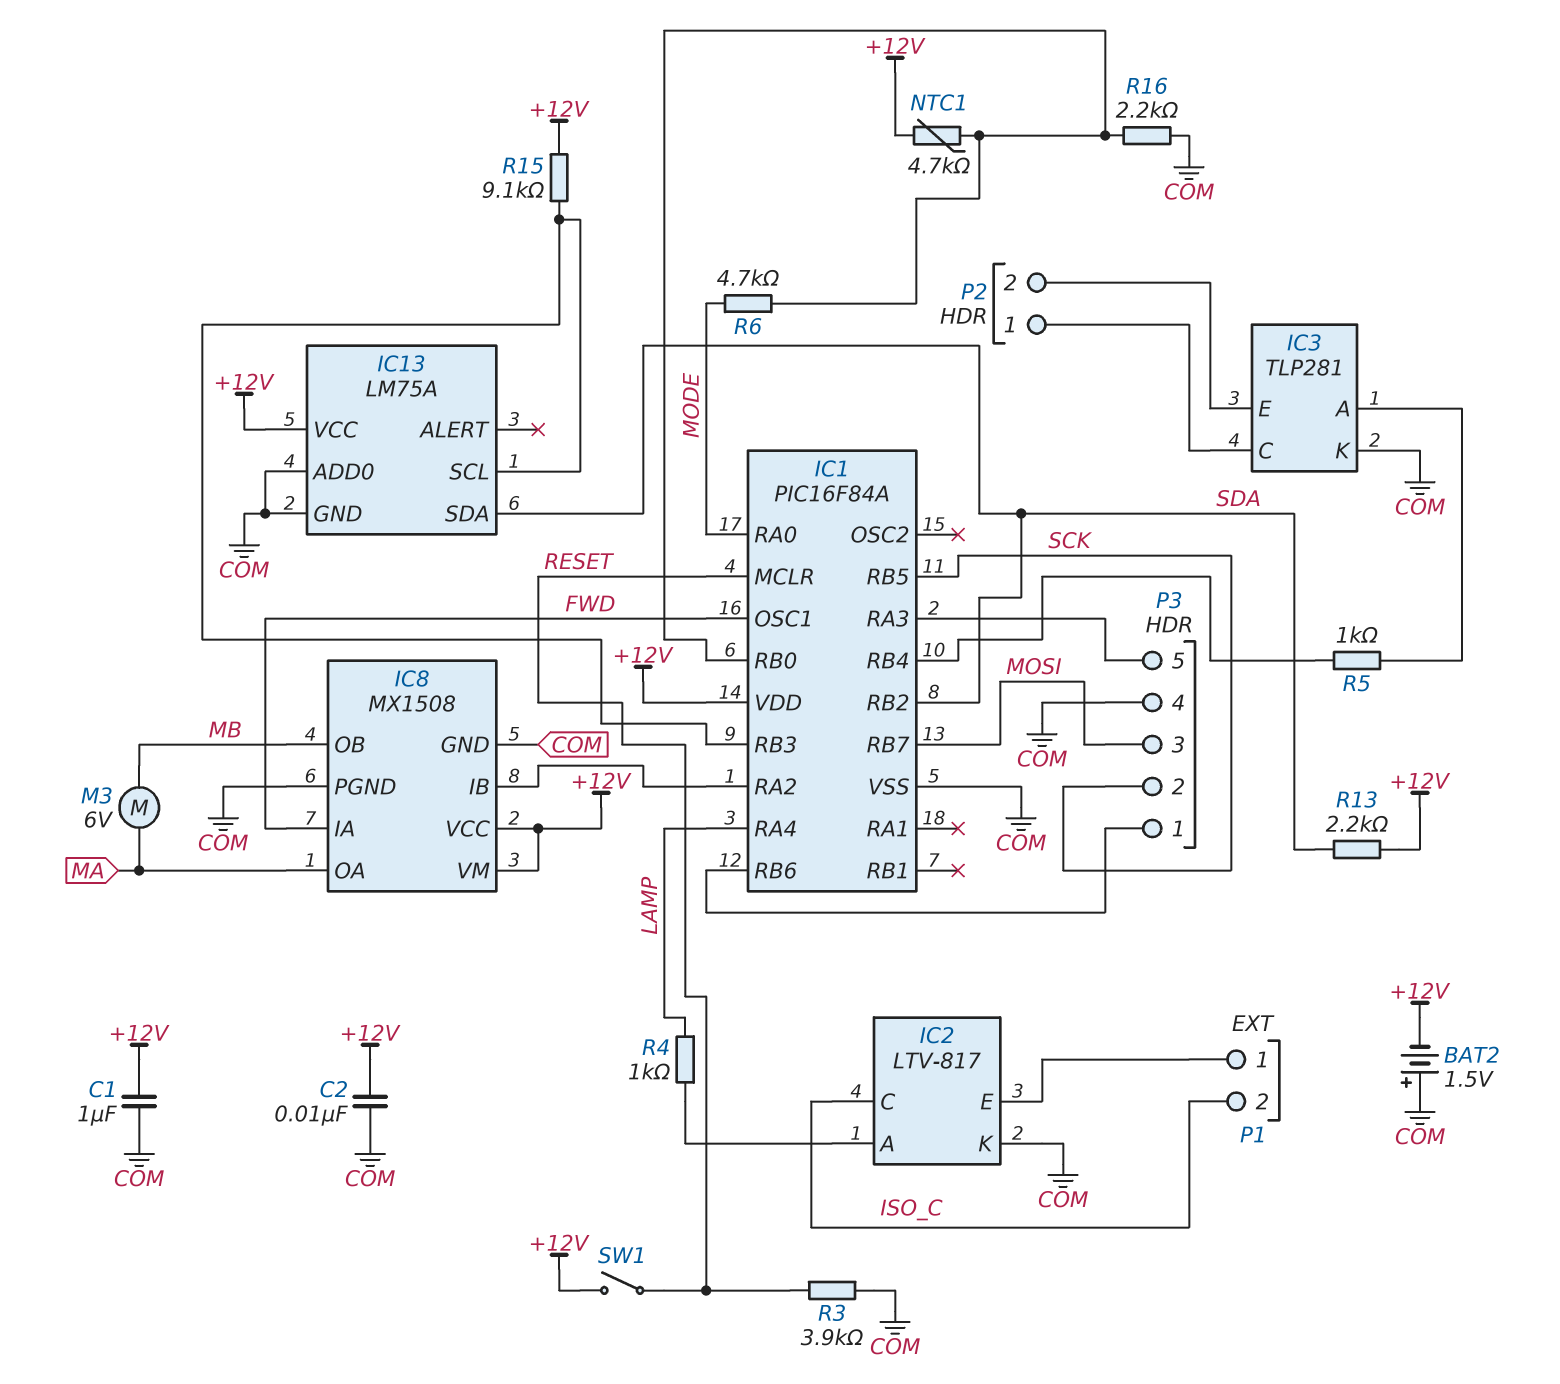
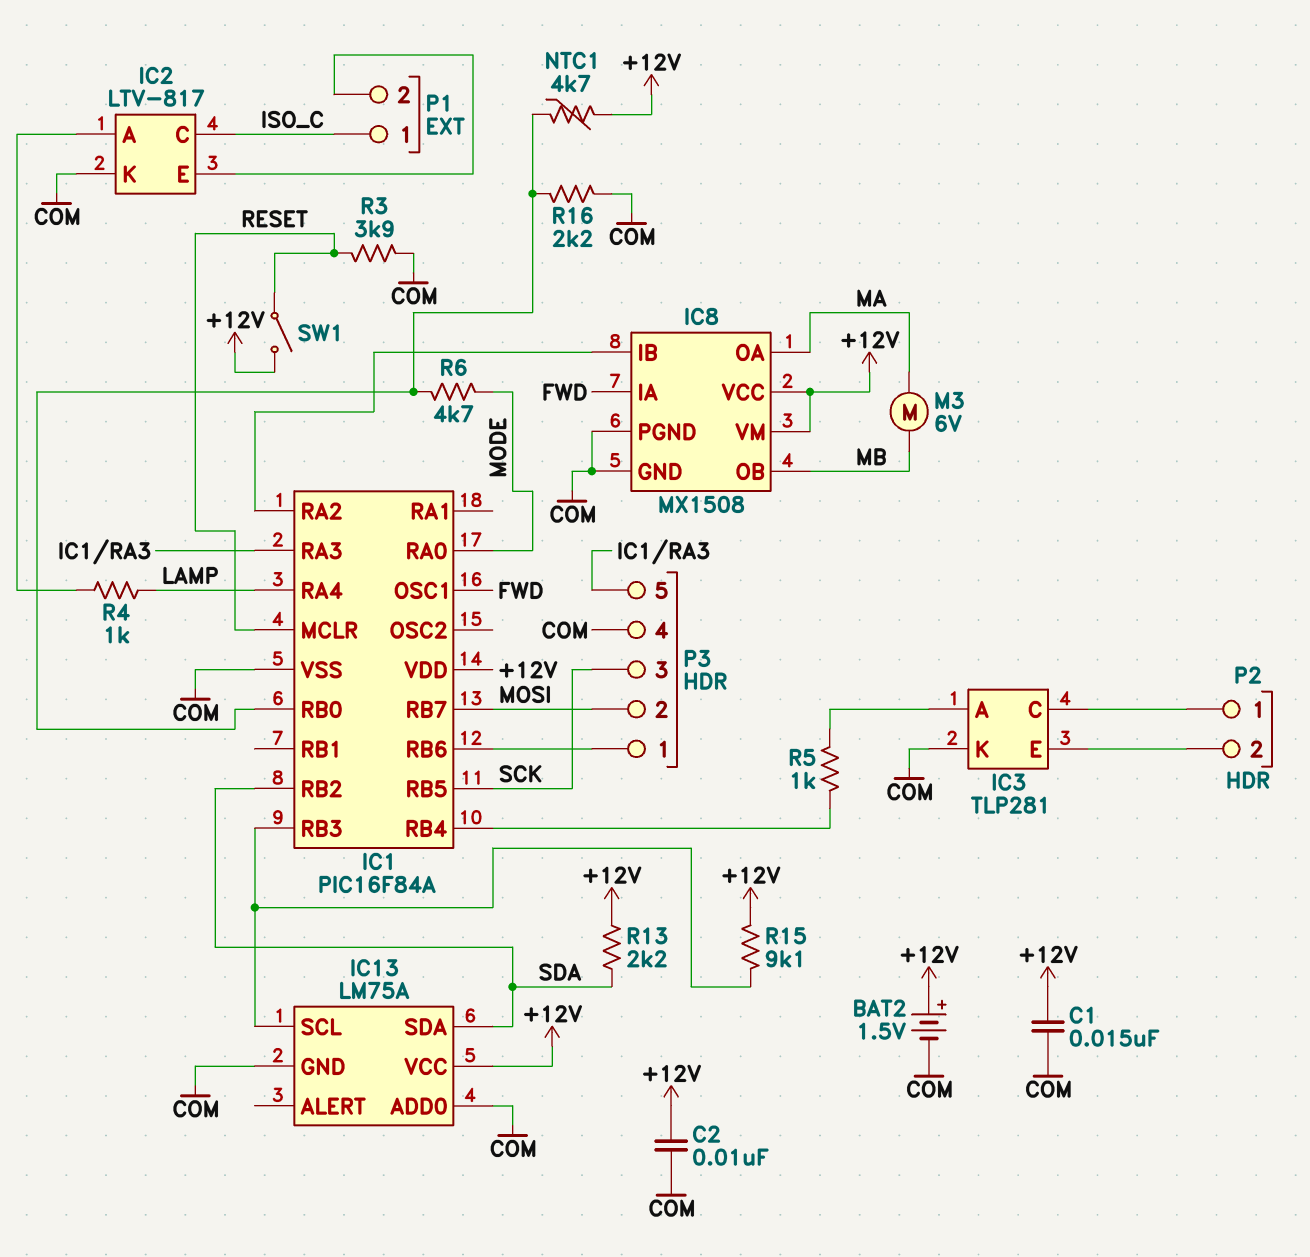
BAT2: 1.5V (plus COM, minus +12V) -> 1.5V (plus +12V, minus COM)
C1: 1uF (+12V, COM) -> 15nF (+12V, COM)
P1 pin 1: IC2/E -> ISO_C
P1 pin 2: ISO_C -> IC2/E
P3 pin 2: SCK -> MOSI
P3 pin 3: MOSI -> SCK

